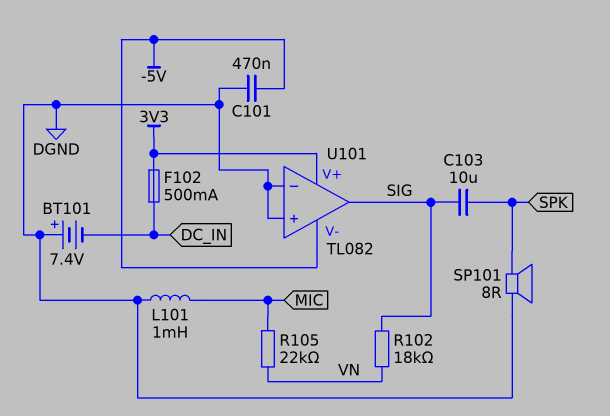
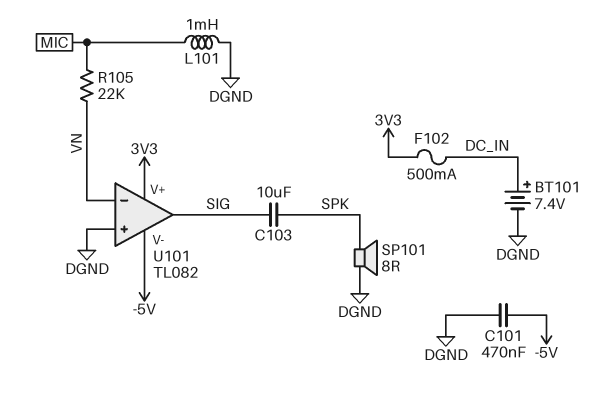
BT101: 7.4V (plus DGND, minus DC_IN) -> 7.4V (plus DC_IN, minus DGND)
R102: 18k (SIG, VN) -> none
U101 pin in-: DGND -> VN

